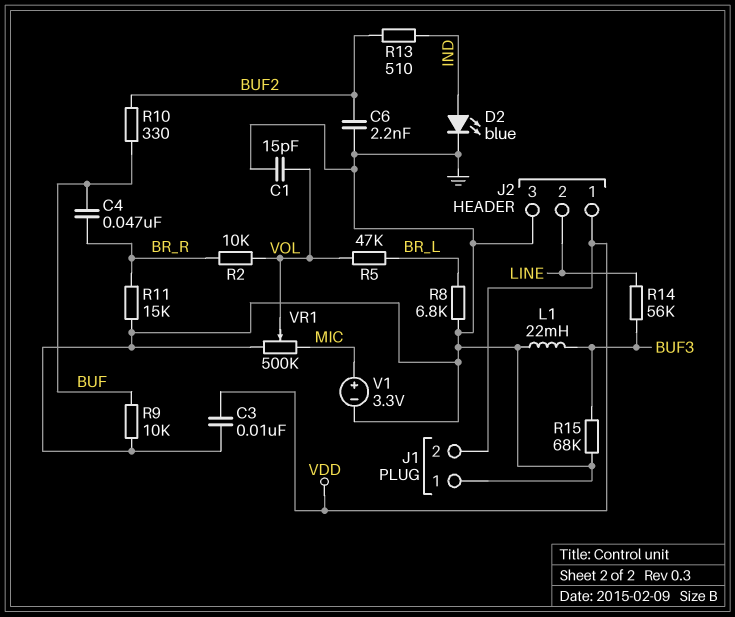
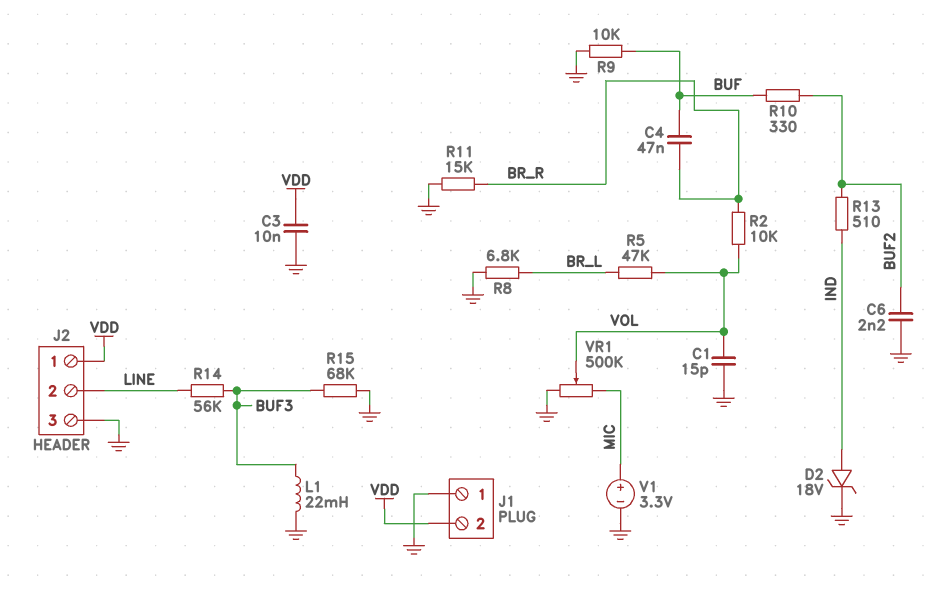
D2: LED blue (A IND, K GND) -> zener 18V (A IND, K GND)

